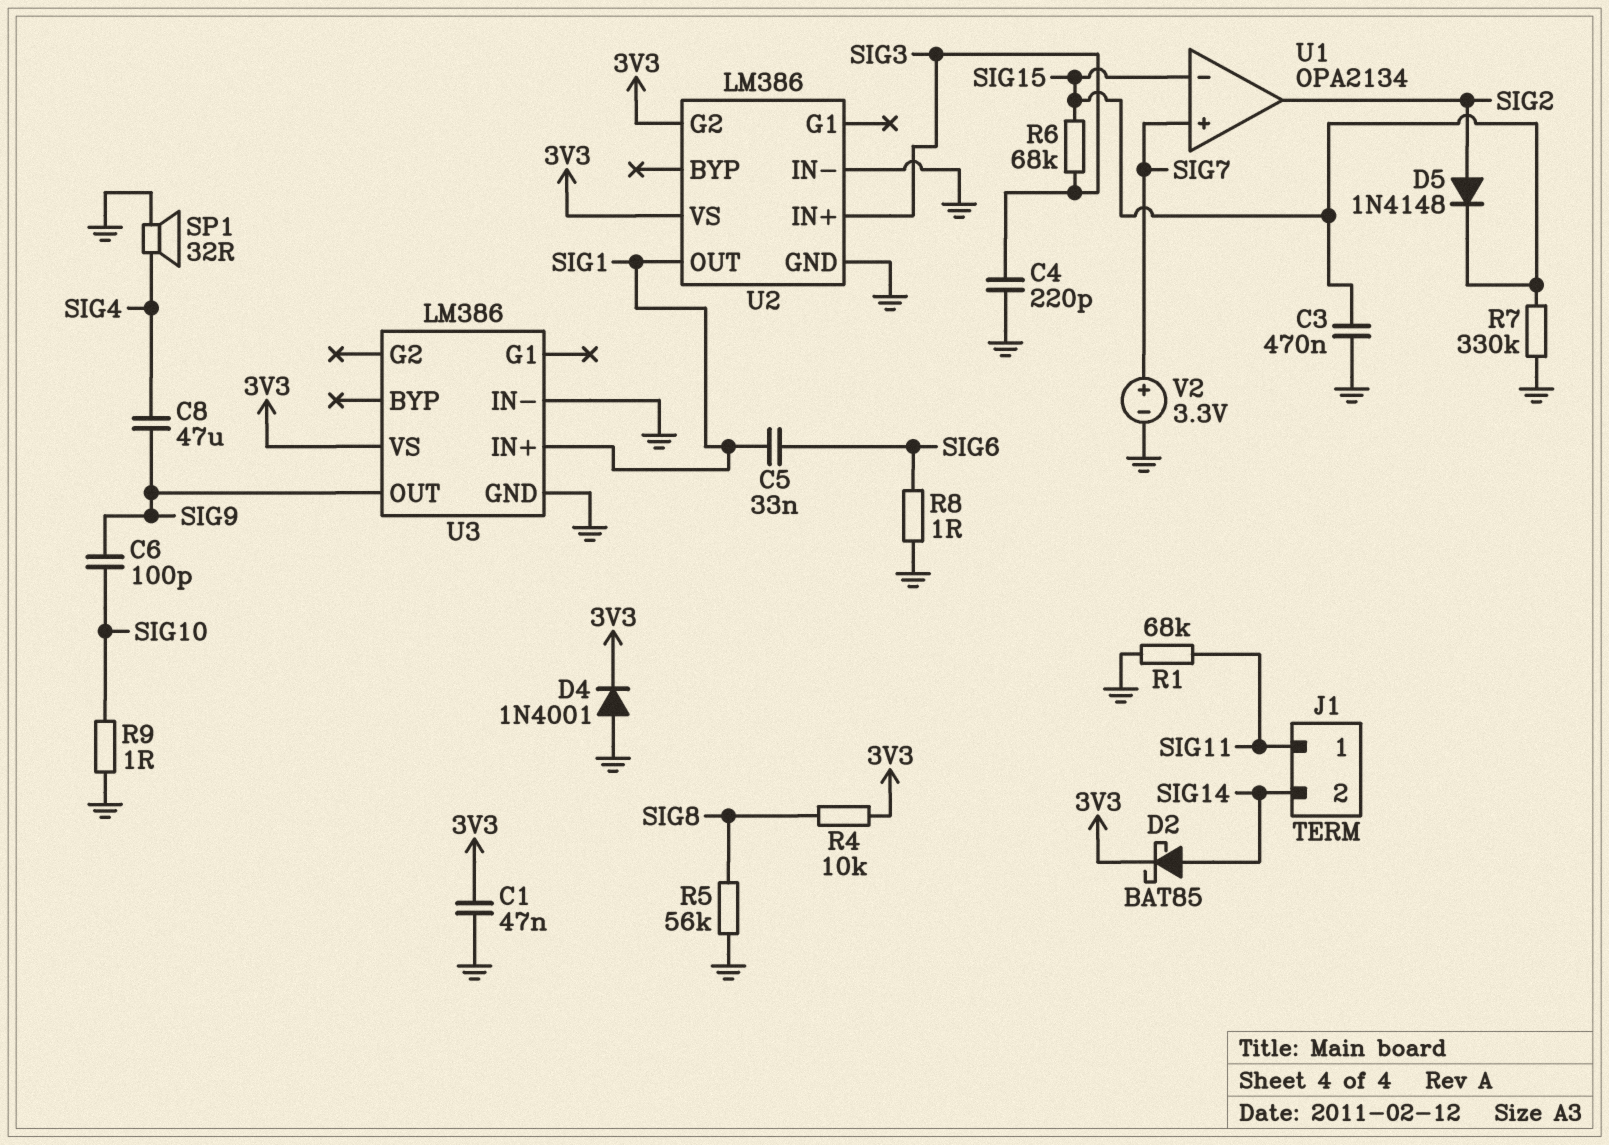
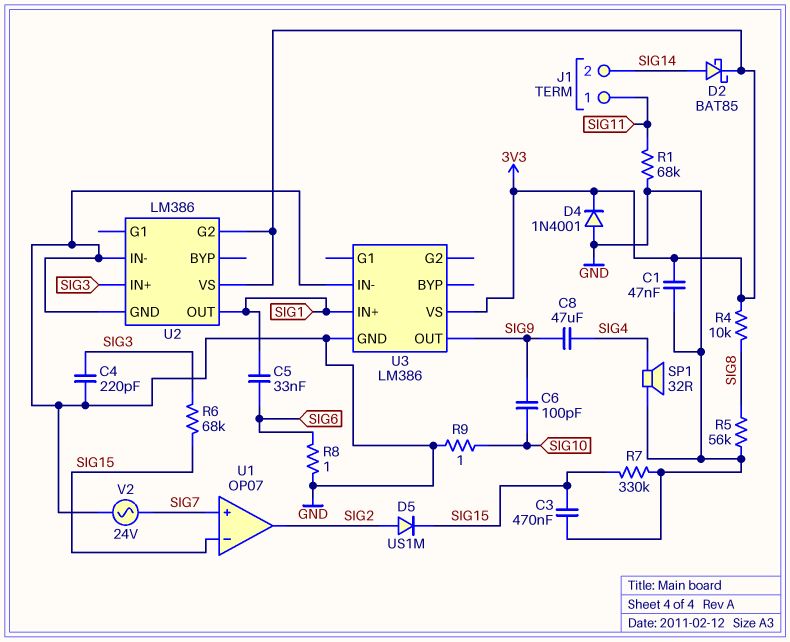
D5: diode 1N4148 (A SIG2, K SIG15) -> diode US1M (A SIG2, K SIG15)
U1: OPA2134 -> OP07
V2: 3.3V (plus SIG7, minus GND) -> AC 24V (GND, SIG7)

